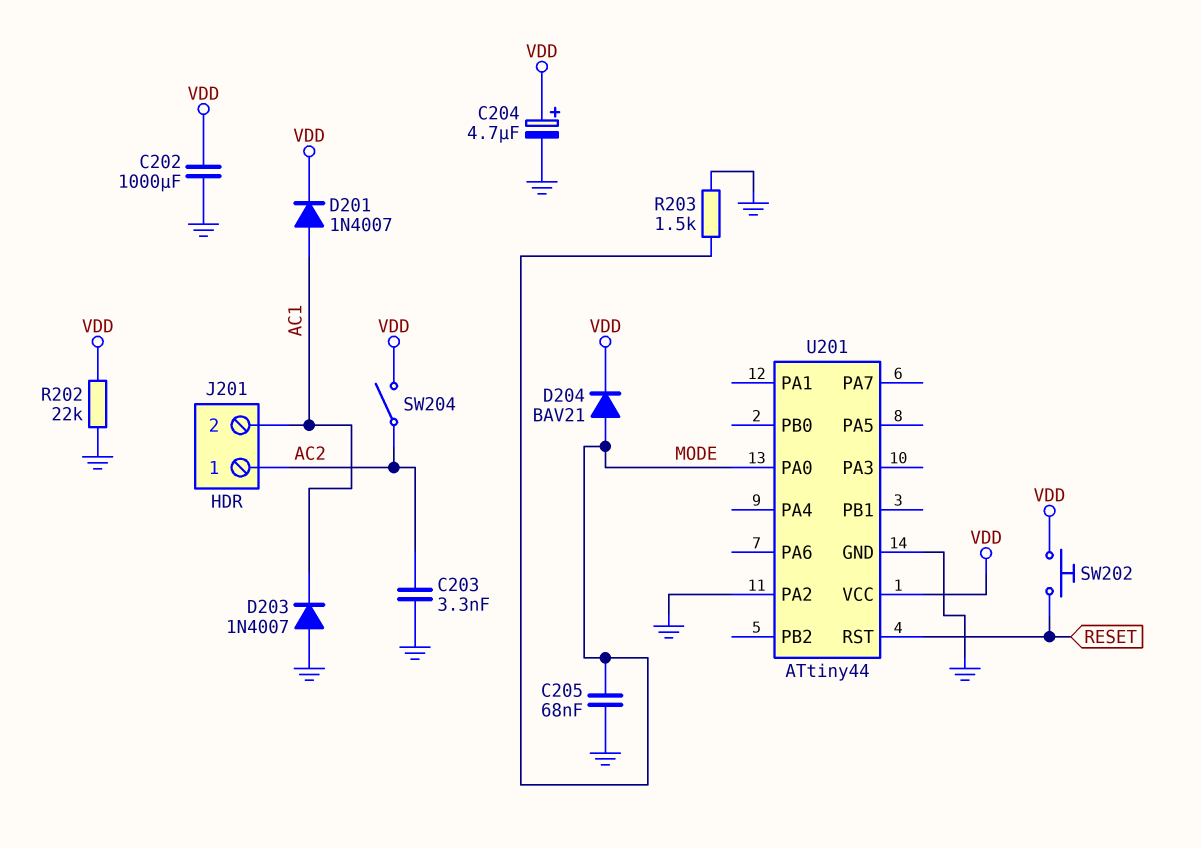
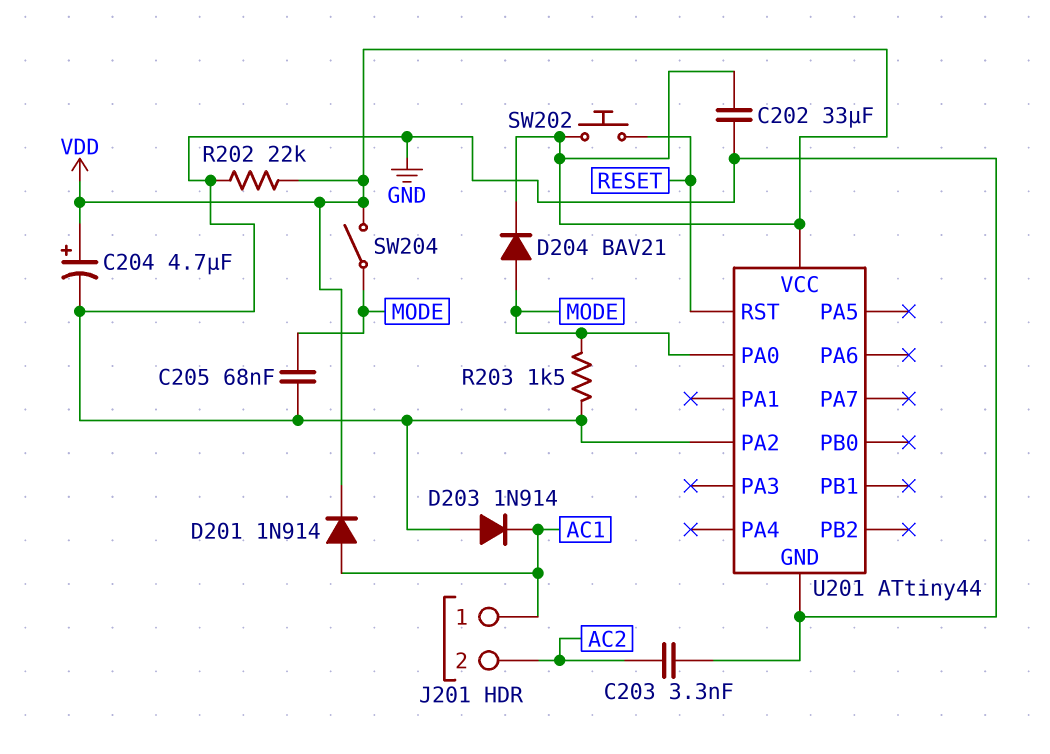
C202: 1000uF (GND, VDD) -> 33uF (GND, VDD)
D201: diode 1N4007 (A AC1, K VDD) -> diode 1N914 (A AC1, K VDD)
D203: diode 1N4007 (A GND, K AC1) -> diode 1N914 (A GND, K AC1)
J201 pin 1: AC2 -> AC1
J201 pin 2: AC1 -> AC2
SW204: switch (AC2, VDD) -> switch (MODE, VDD)

